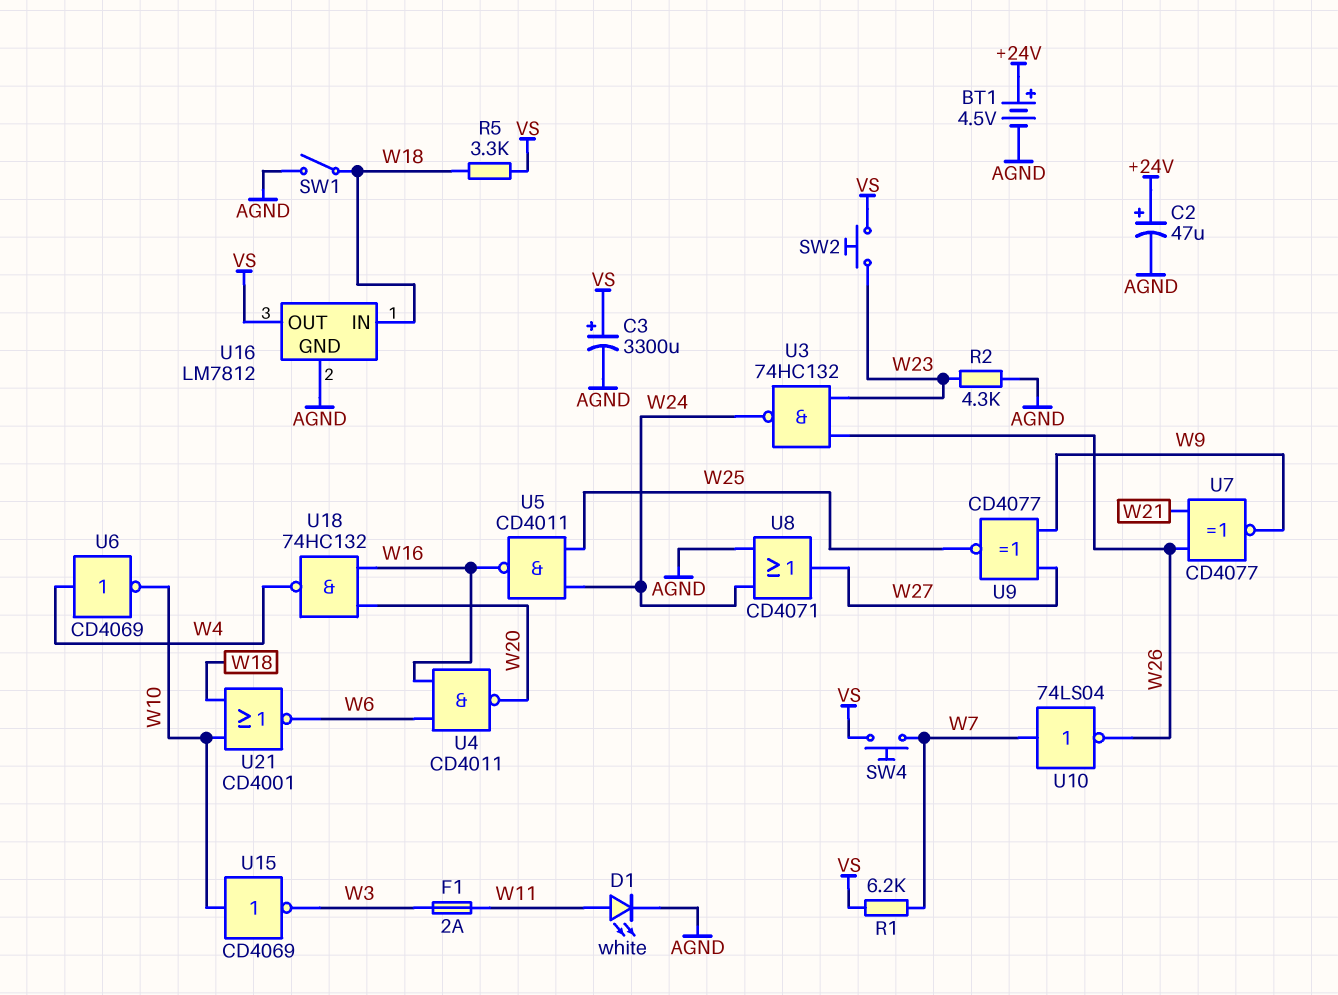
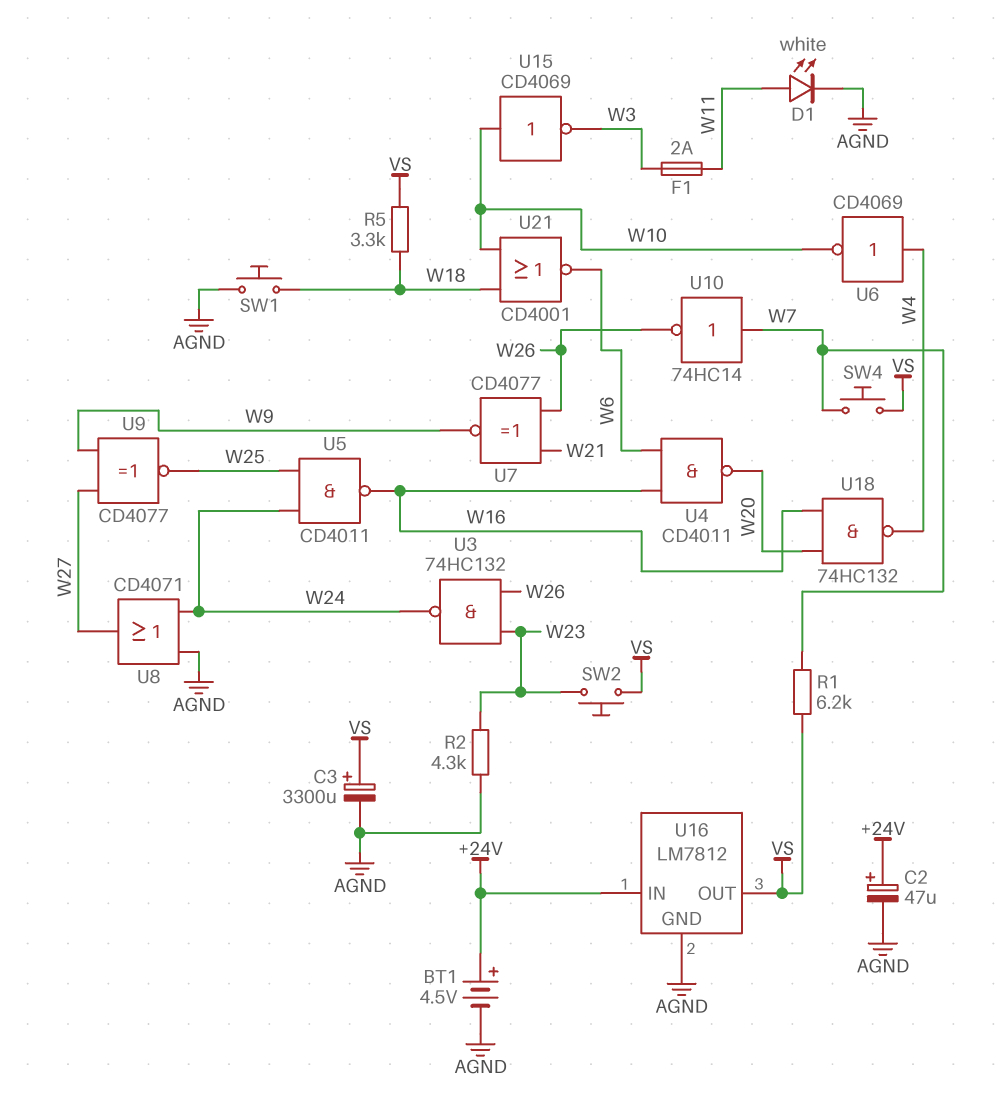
SW1: switch (AGND, W18) -> button (AGND, W18)
U10: NOT 74LS04 (in W7, out W26) -> NOT 74HC14 (in W7, out W26)
U16 pin IN: W18 -> +24V

